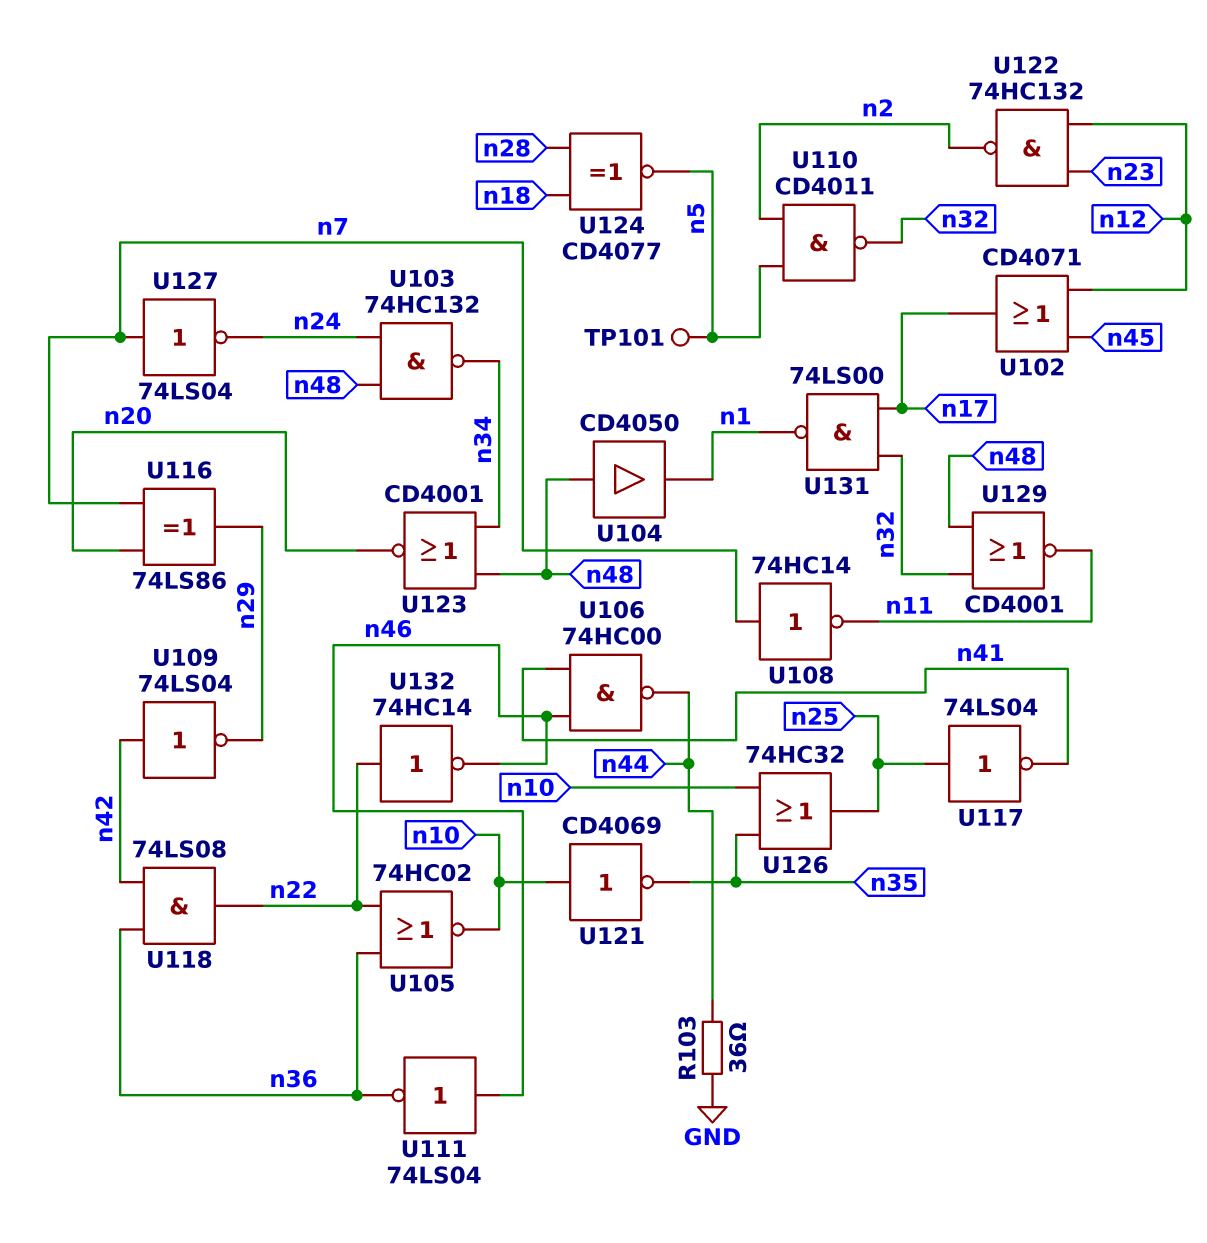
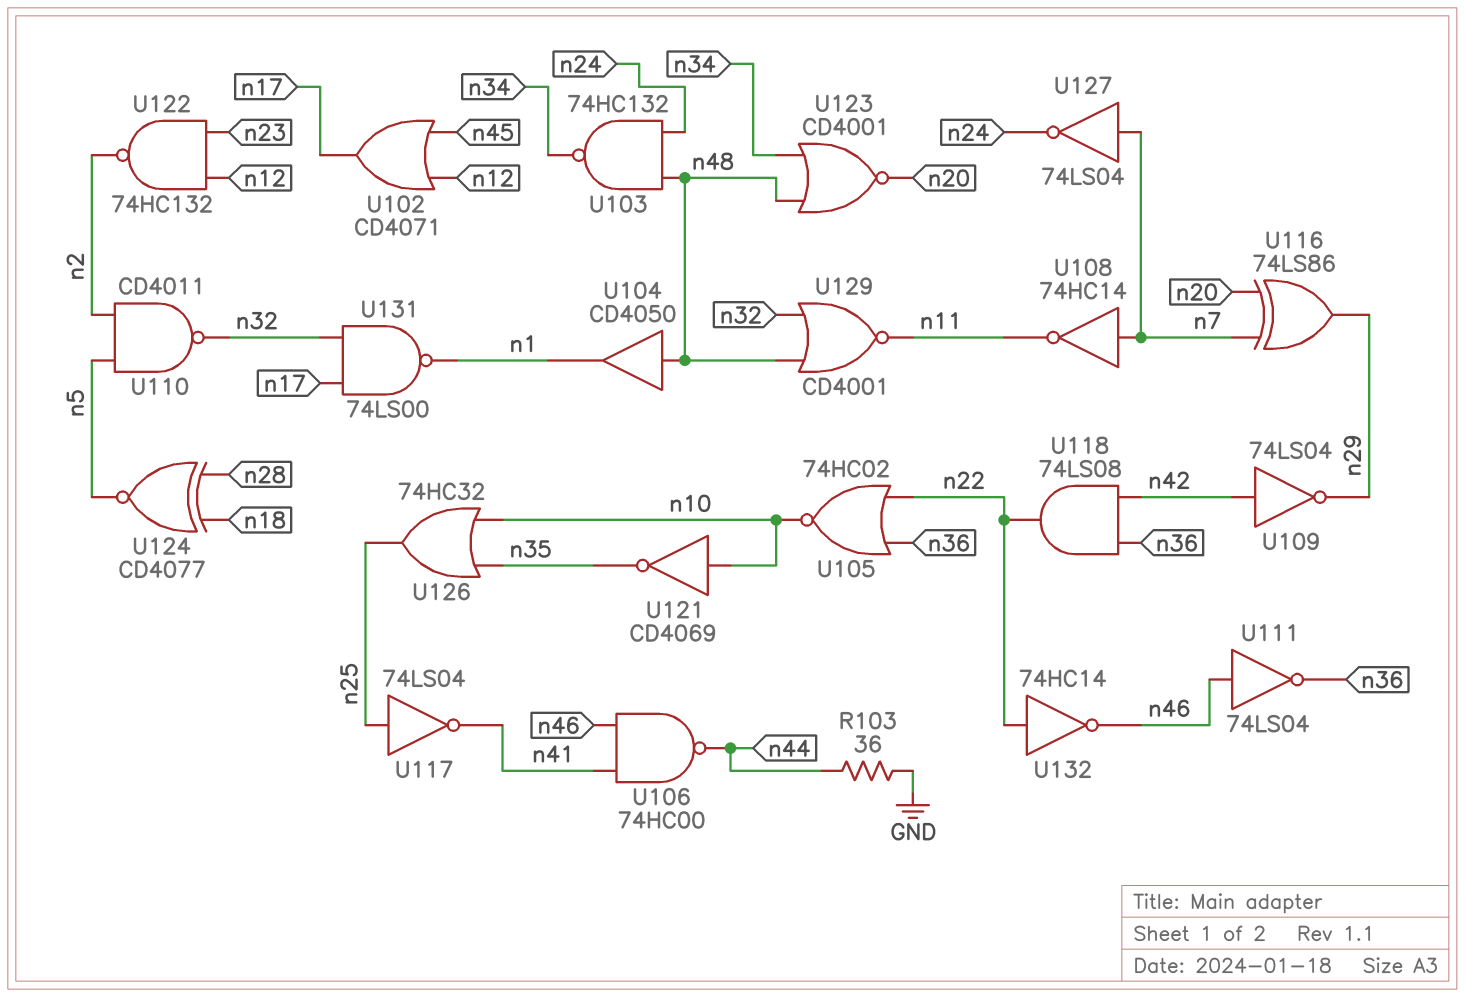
TP101: test point (n5) -> none

